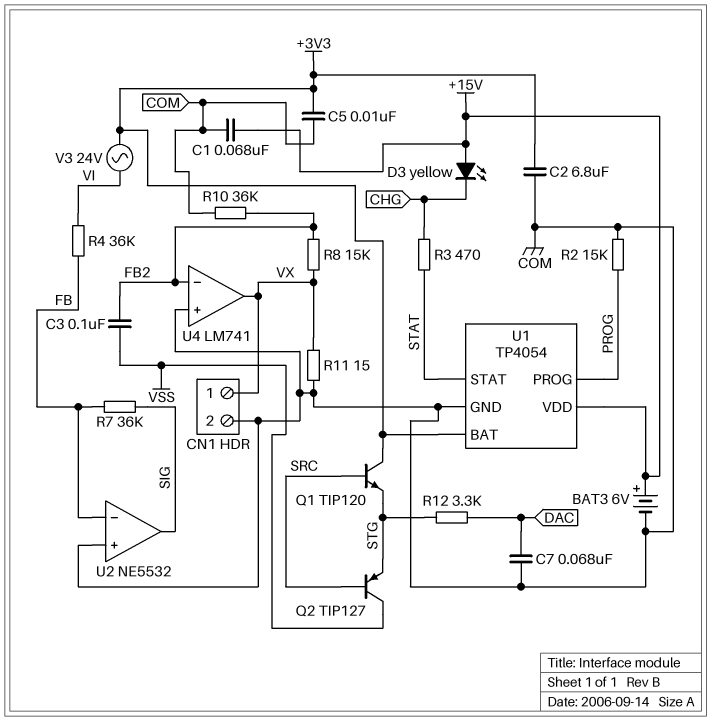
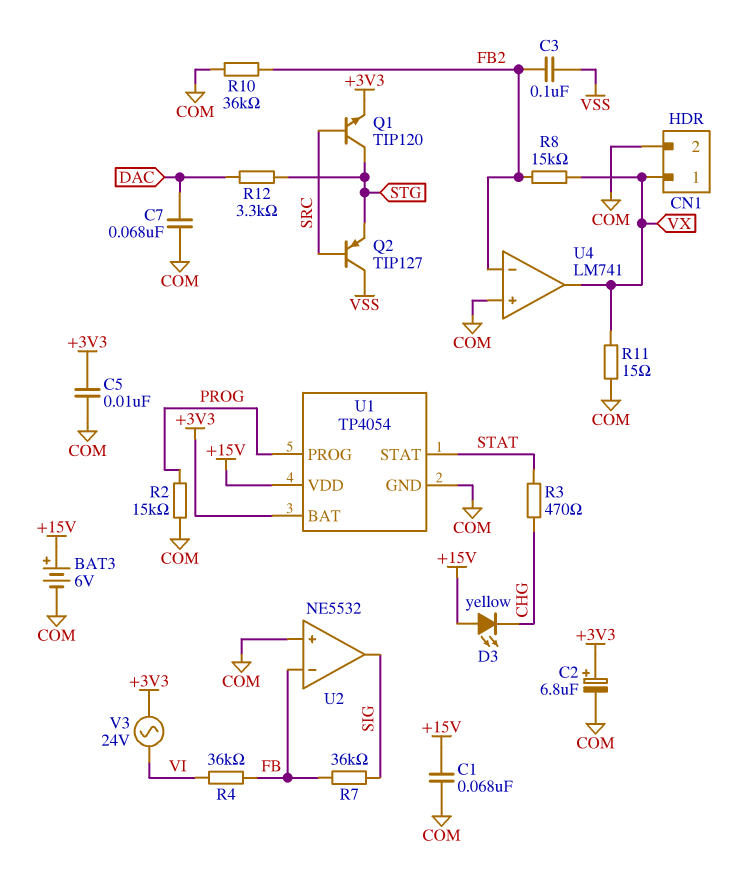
C2: 6.8uF (+3V3, COM) -> 6.8uF (plus +3V3, minus COM)
Q1: NPN TIP120 (B SRC, C +3V3, E STG) -> NPN TIP120 (B SRC, C STG, E +3V3)

